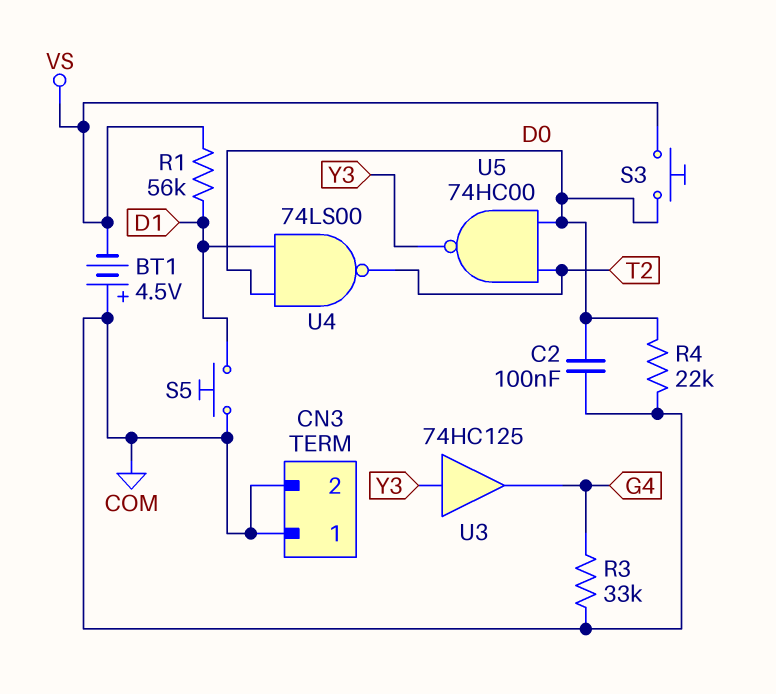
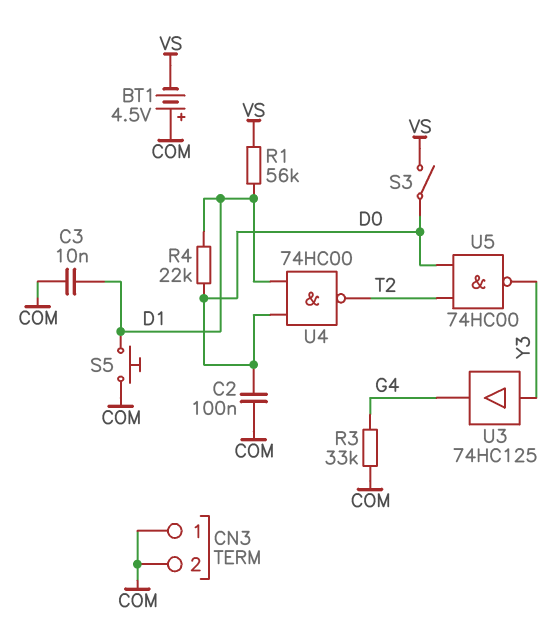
C3: none -> 10nF (COM, D1)
R4: 22k (COM, D0) -> 22k (D0, D1)
S3: button (D0, VS) -> switch (D0, VS)
U4: NAND 74LS00 (in D0, in D1, out T2) -> NAND 74HC00 (in D0, in D1, out T2)

